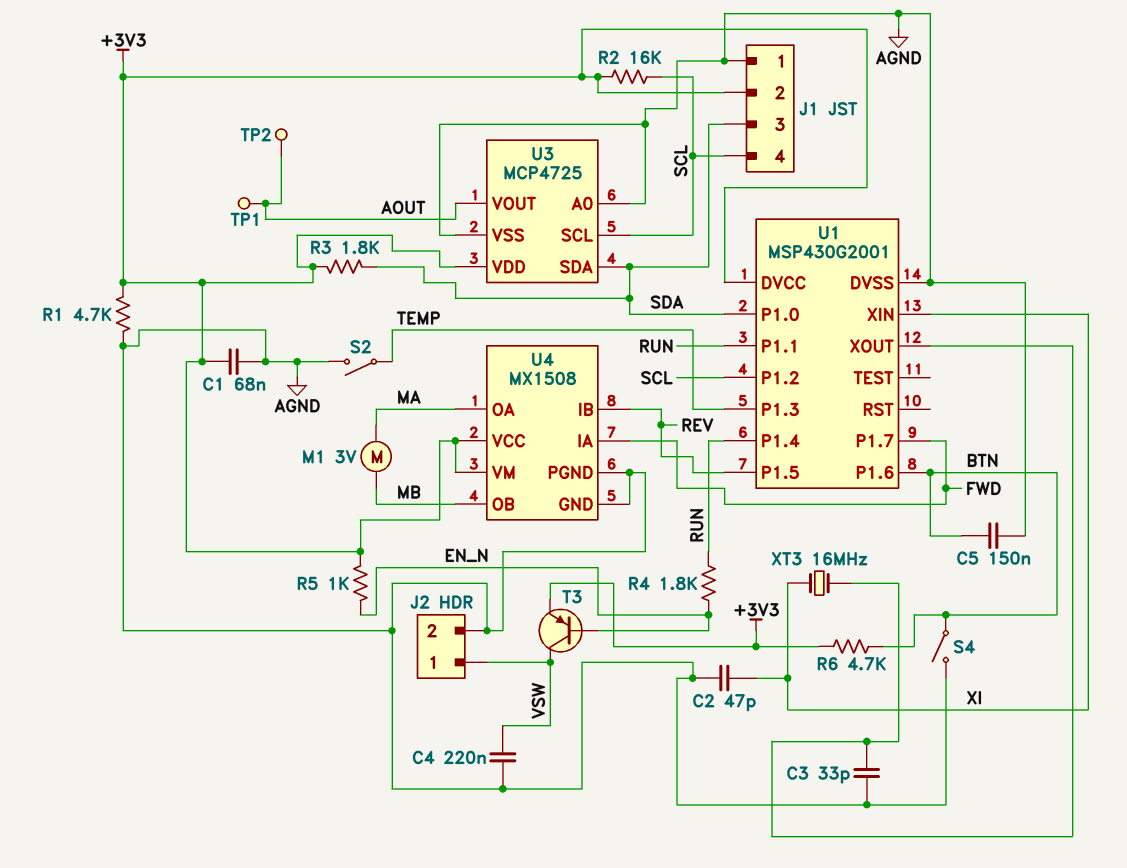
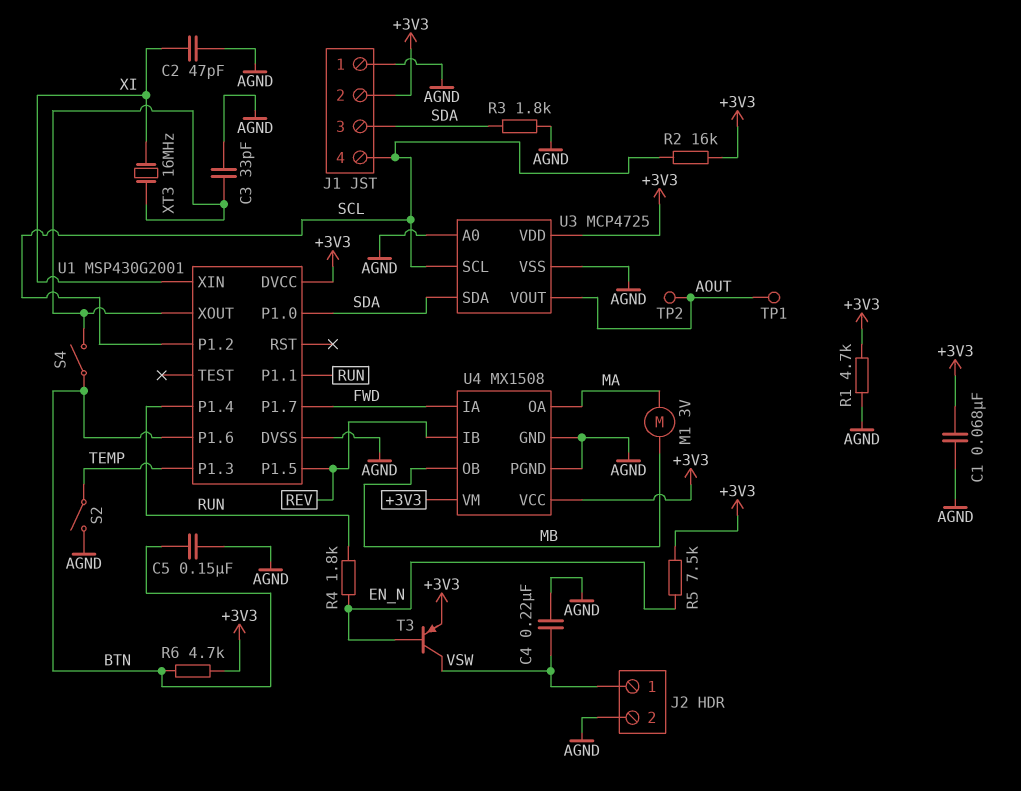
R3: 1.8k (+3V3, SDA) -> 1.8k (AGND, SDA)
R5: 1k (+3V3, EN_N) -> 7.5k (+3V3, EN_N)
S4: switch (AGND, BTN) -> switch (BTN, U1/XOUT)

